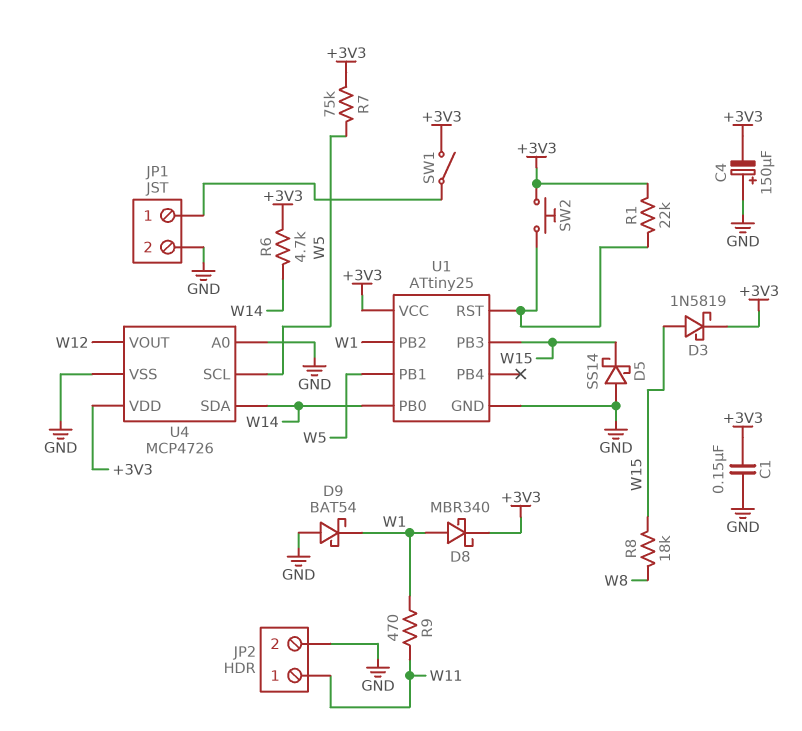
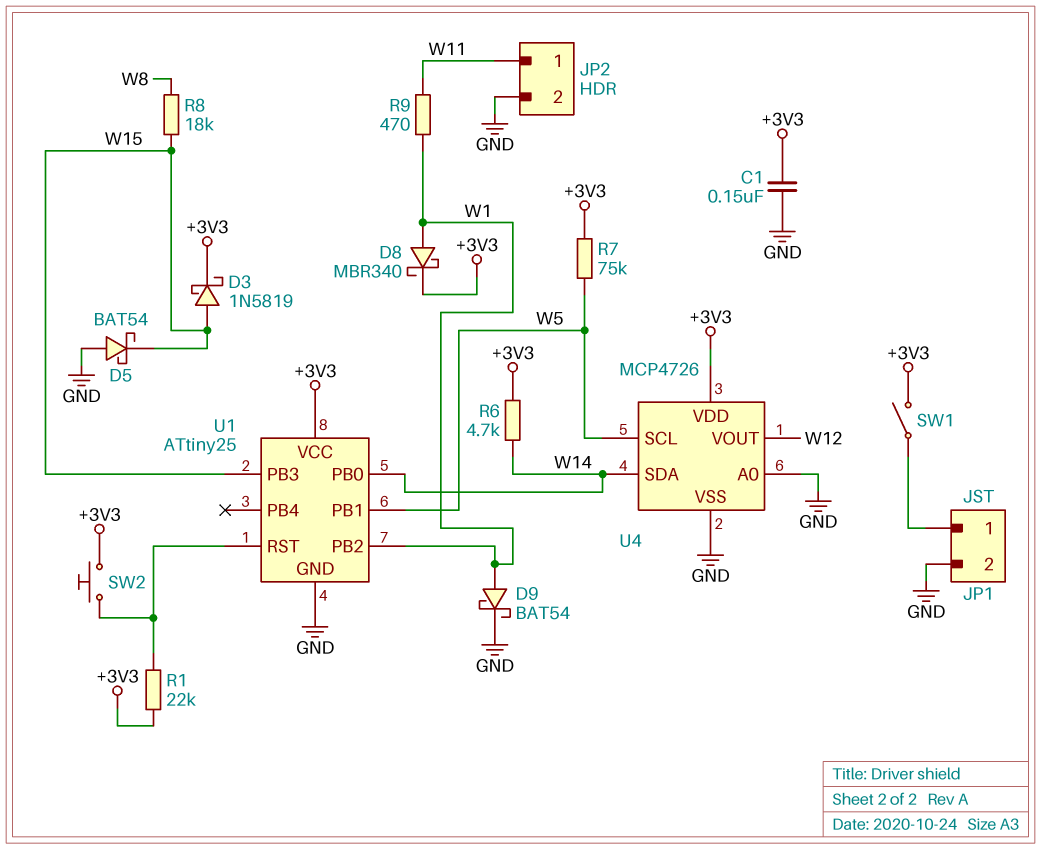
C4: 150uF (plus GND, minus +3V3) -> none
D5: schottky SS14 (A GND, K W15) -> schottky BAT54 (A GND, K W15)
D9: schottky BAT54 (A GND, K W1) -> schottky BAT54 (A W1, K GND)

